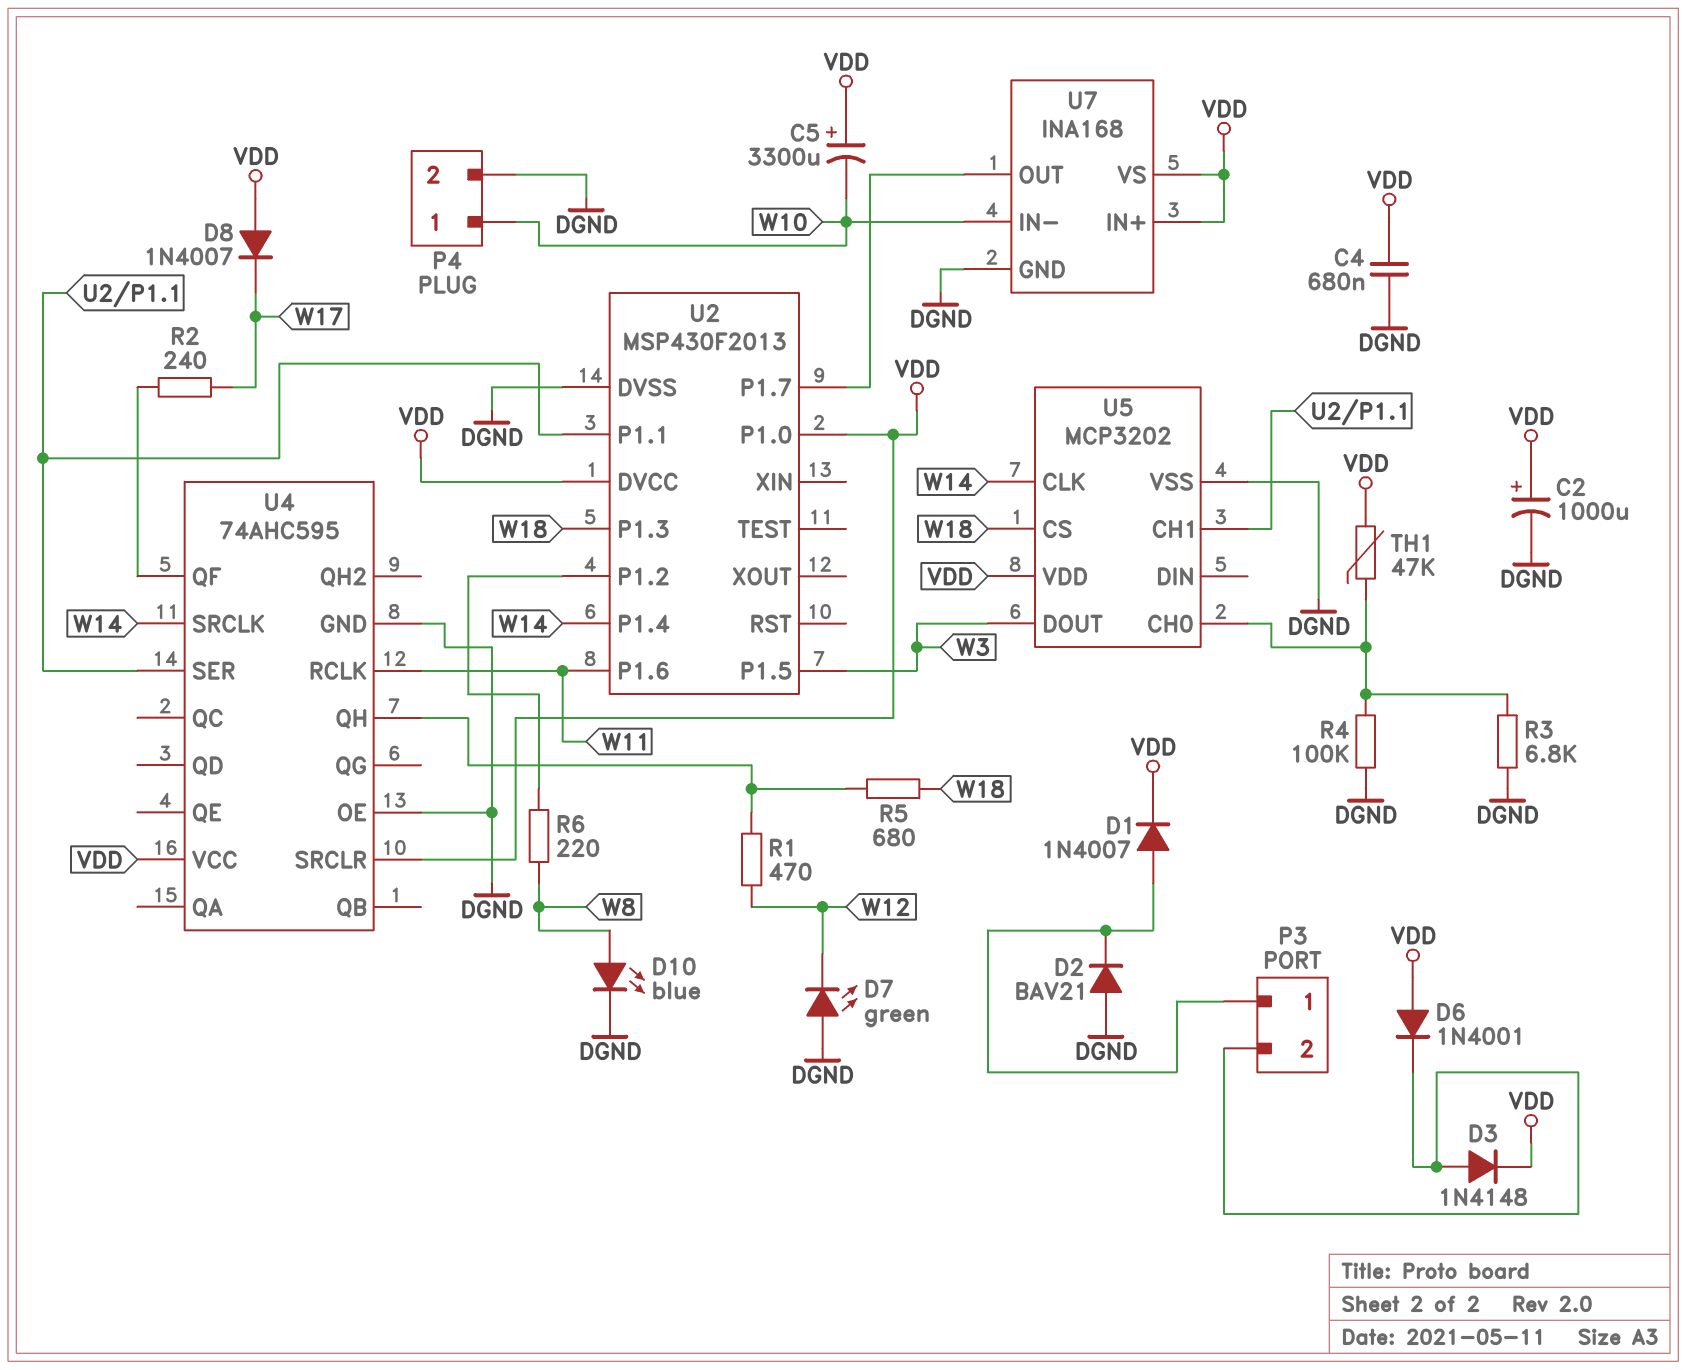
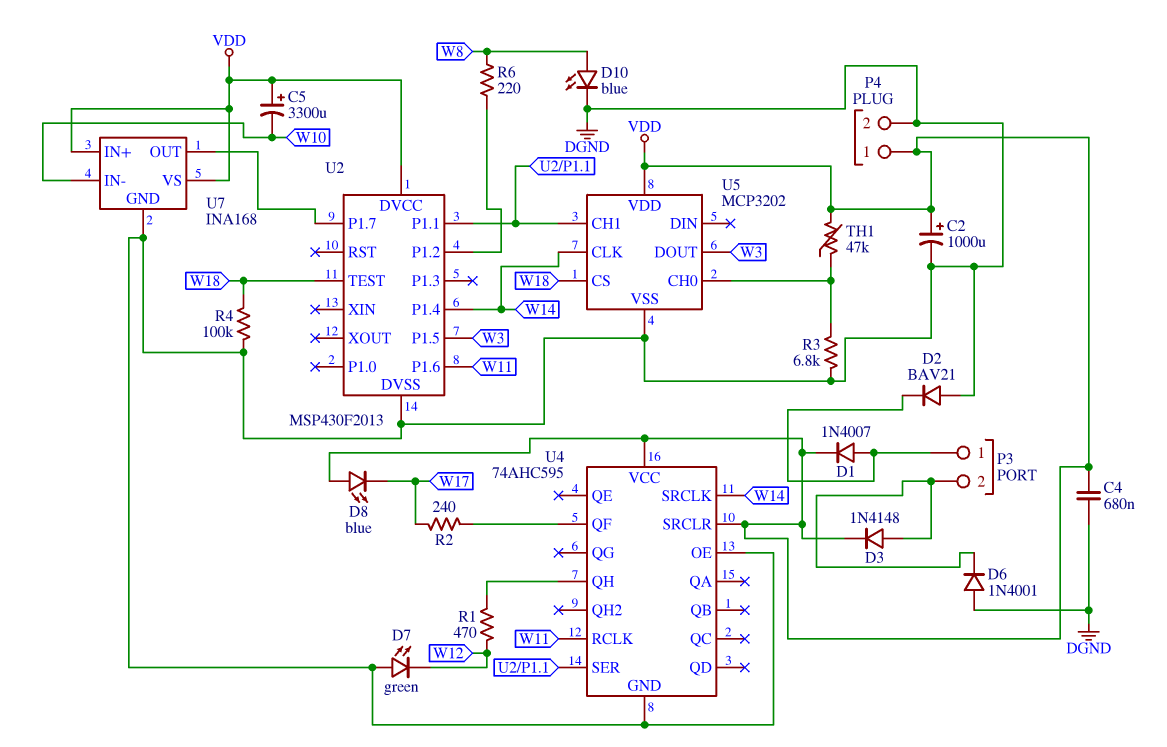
D6: diode 1N4001 (A VDD, K P3/2) -> diode 1N4001 (A DGND, K P3/2)
D8: diode 1N4007 (A VDD, K W17) -> LED blue (A VDD, K W17)
P4 pin 1: W10 -> VDD
R4: 100k (DGND, U5/CH0) -> 100k (DGND, W18)
R5: 680 (U4/QH, W18) -> none
U2 pin P1.0: VDD -> none
U2 pin P1.3: W18 -> none
U2 pin TEST: none -> W18

